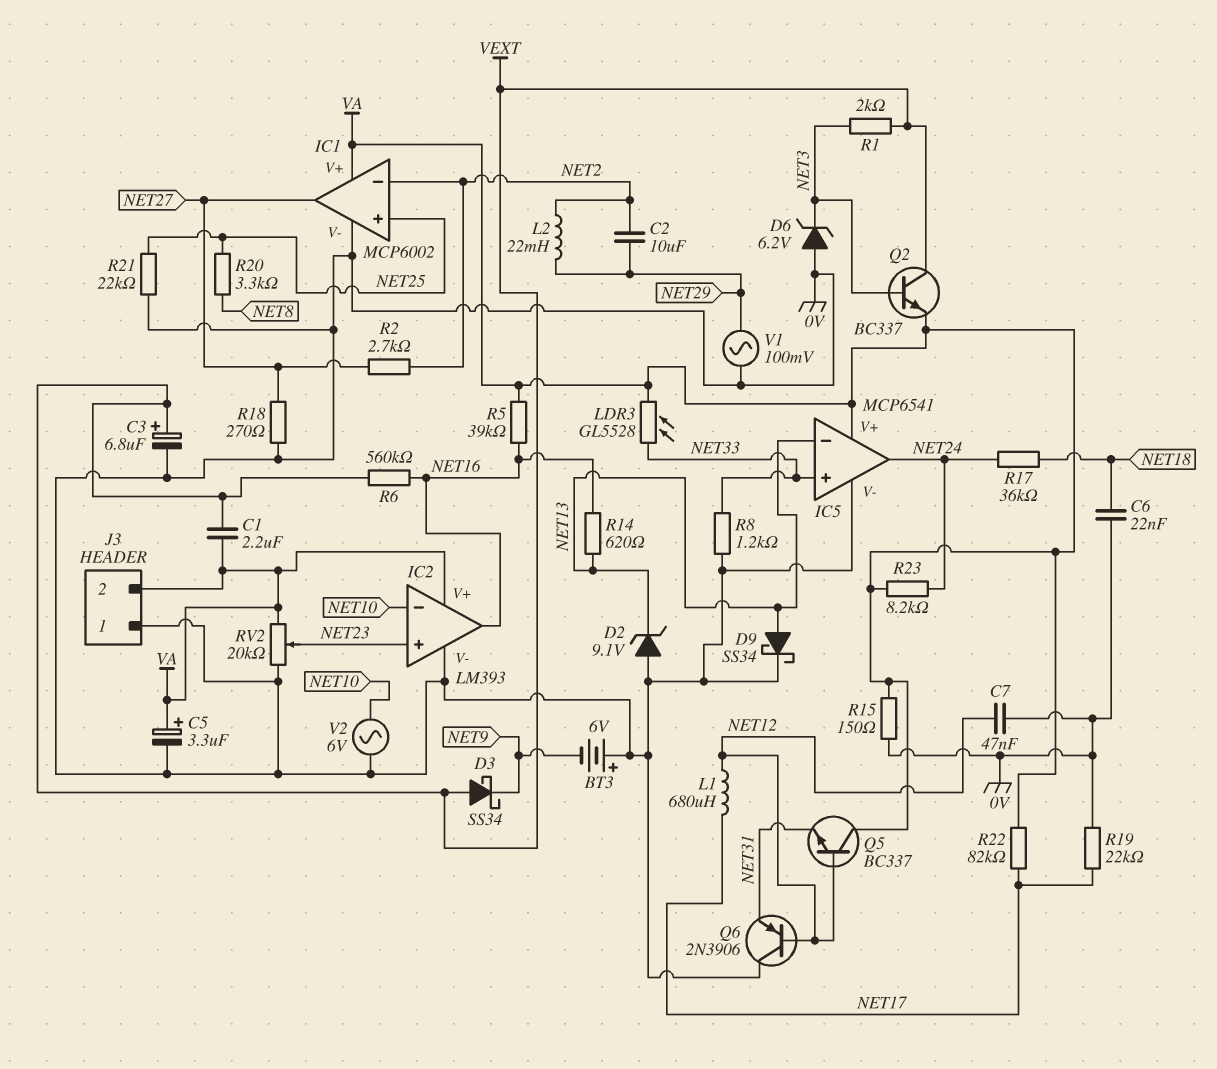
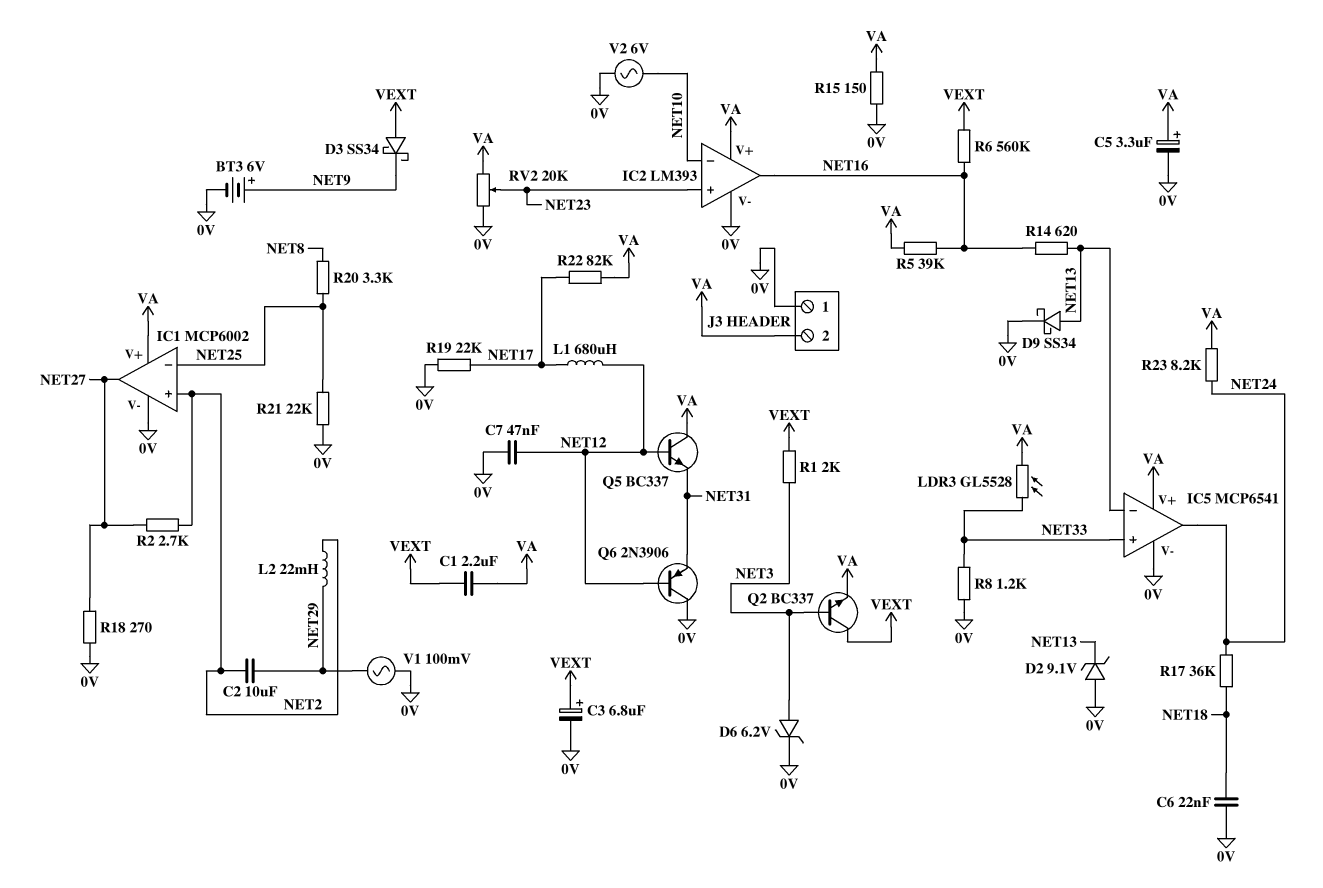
BT3: 6V (plus 0V, minus NET9) -> 6V (plus NET9, minus 0V)
D6: zener 6.2V (A 0V, K NET3) -> zener 6.2V (A NET3, K 0V)
IC1 pin in+: NET25 -> NET2
IC1 pin in-: NET2 -> NET25

